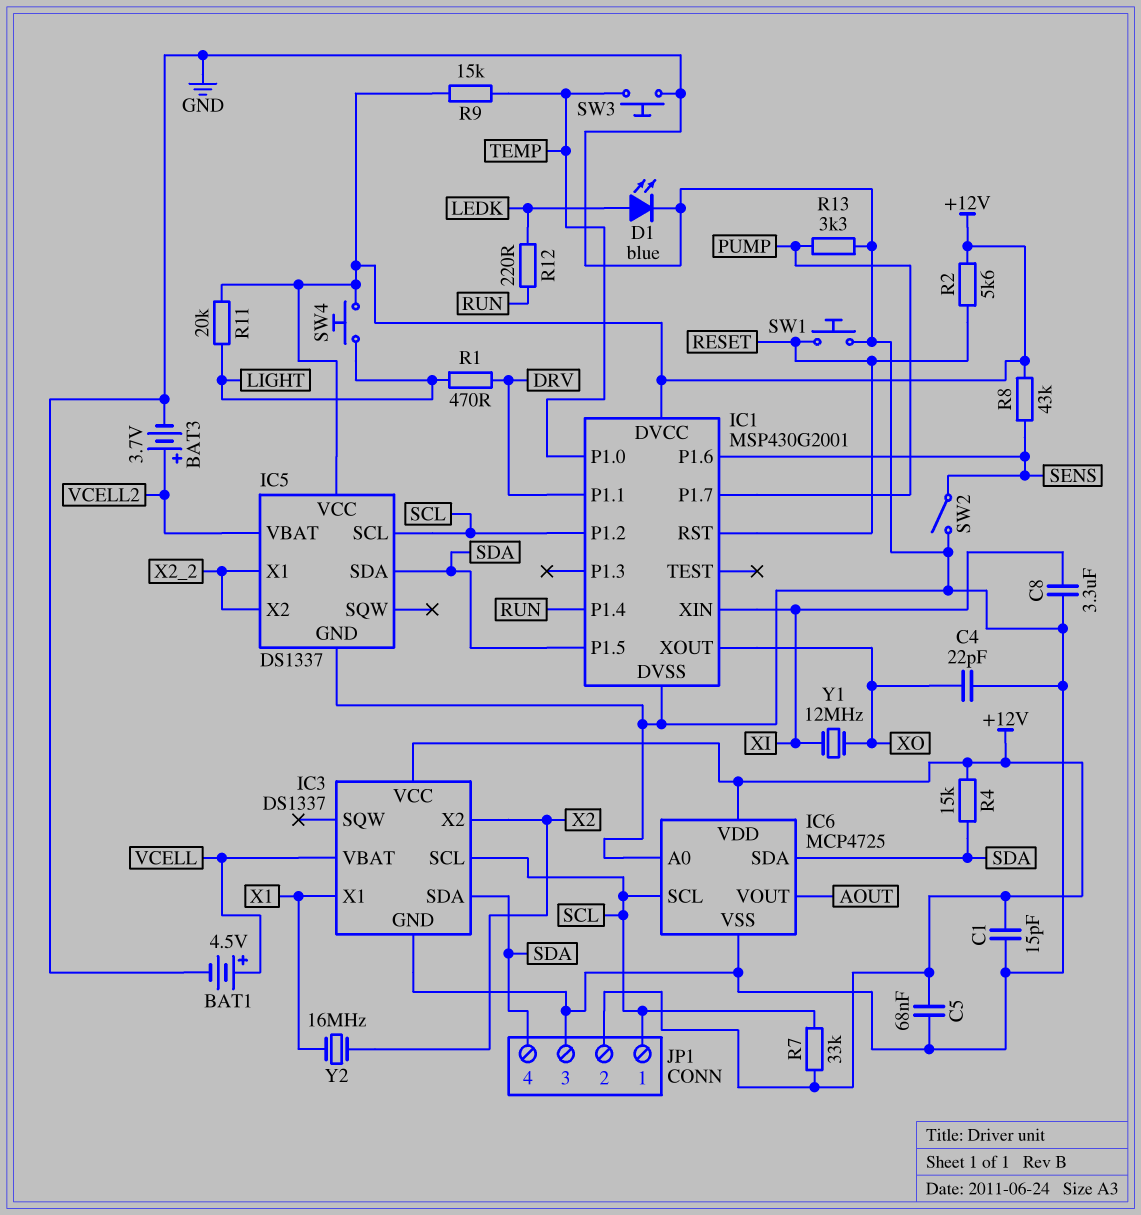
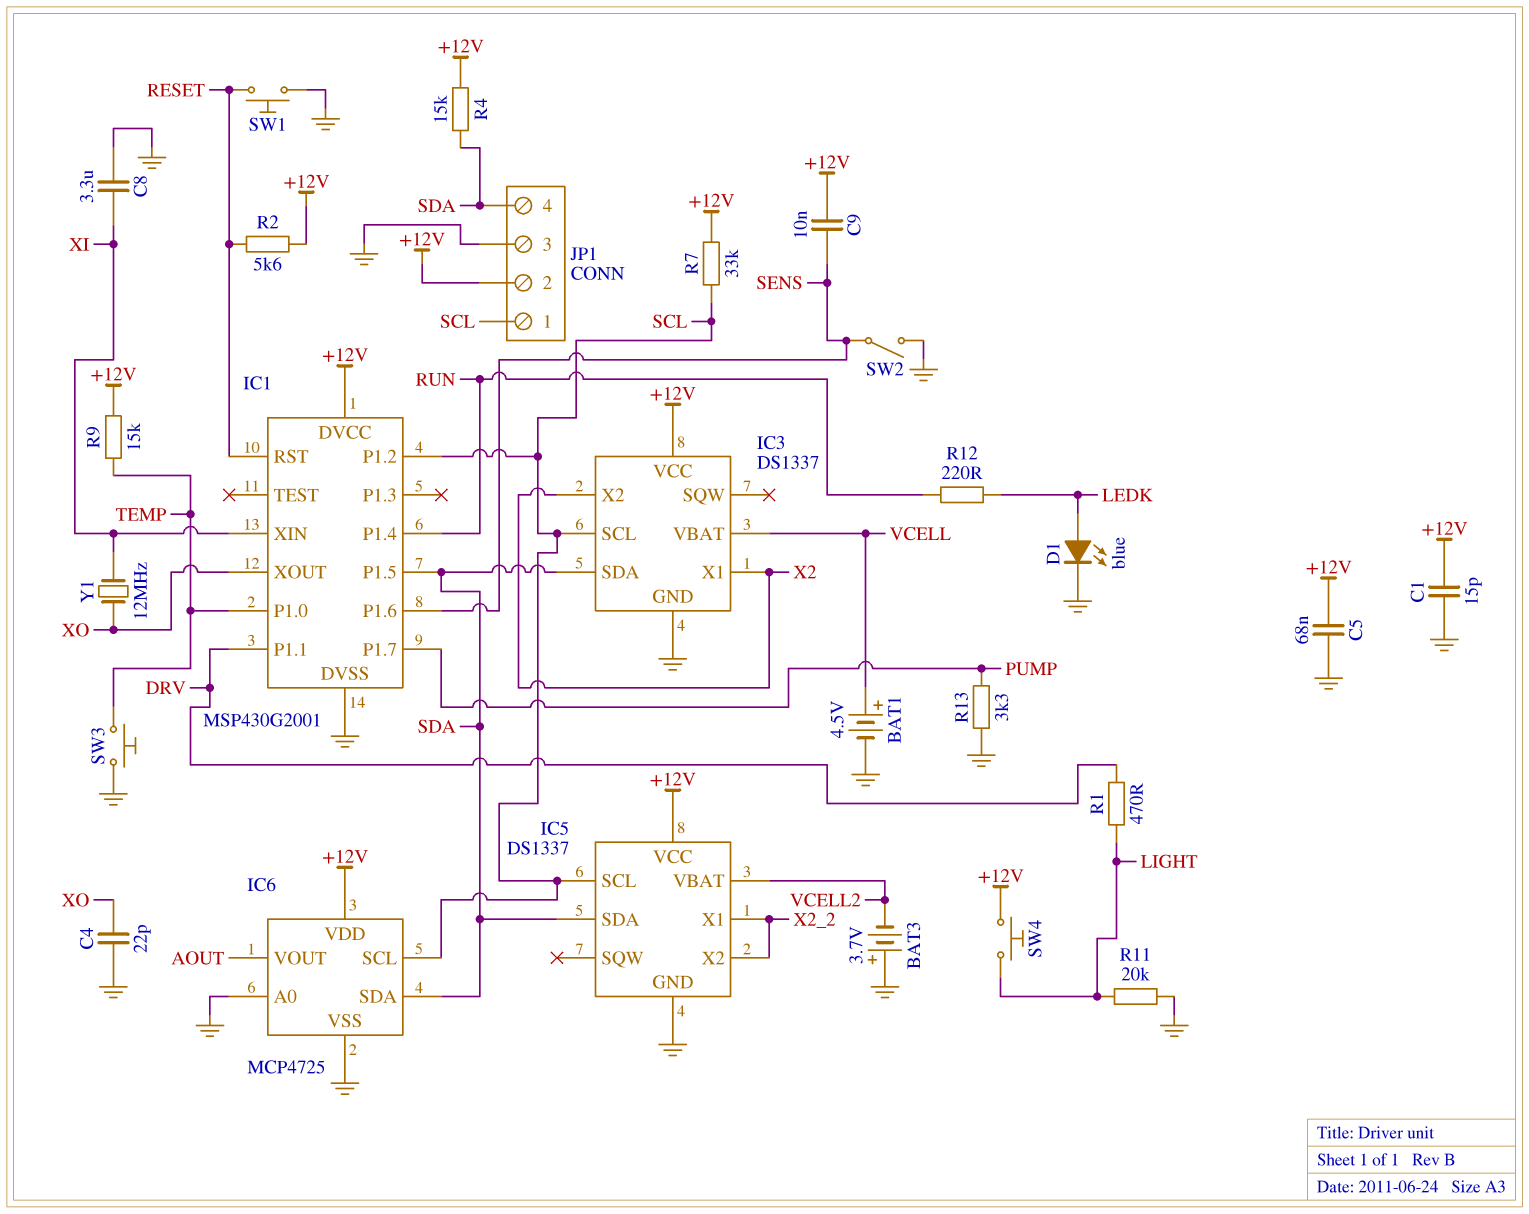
BAT3: 3.7V (plus VCELL2, minus GND) -> 3.7V (plus GND, minus VCELL2)
C9: none -> 10nF (+12V, SENS)
IC3 pin X1: X1 -> X2
R8: 43k (+12V, SENS) -> none
R11: 20k (+12V, LIGHT) -> 20k (GND, LIGHT)
Y2: 16MHz (X1, X2) -> none

